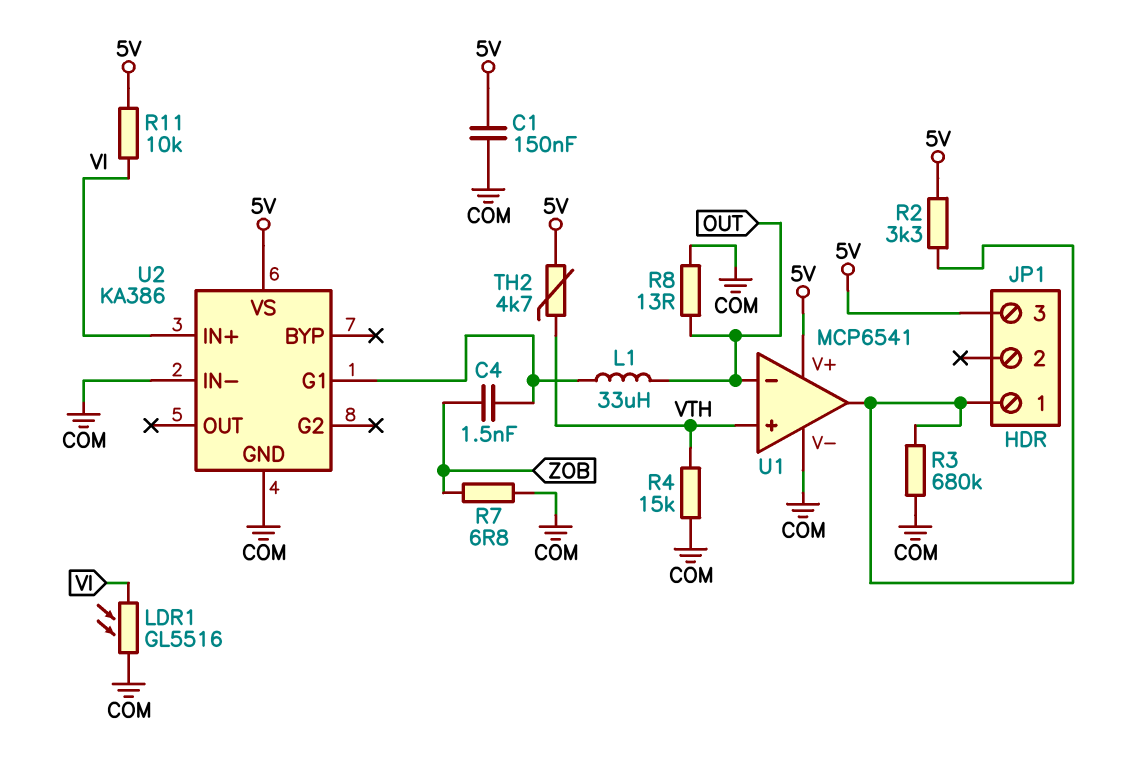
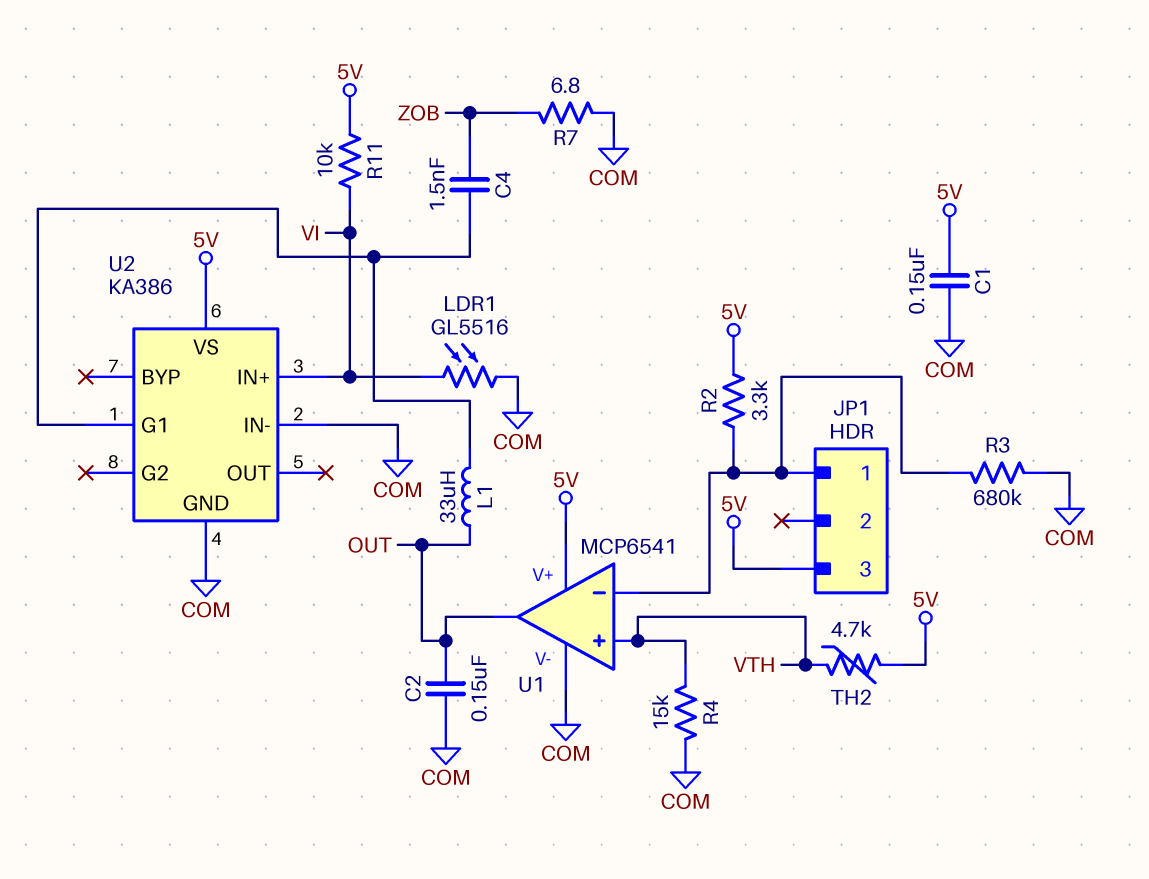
C2: none -> 150nF (COM, OUT)
R8: 13 (COM, OUT) -> none
U1 pin in-: OUT -> JP1/1
U1 pin out: JP1/1 -> OUT

